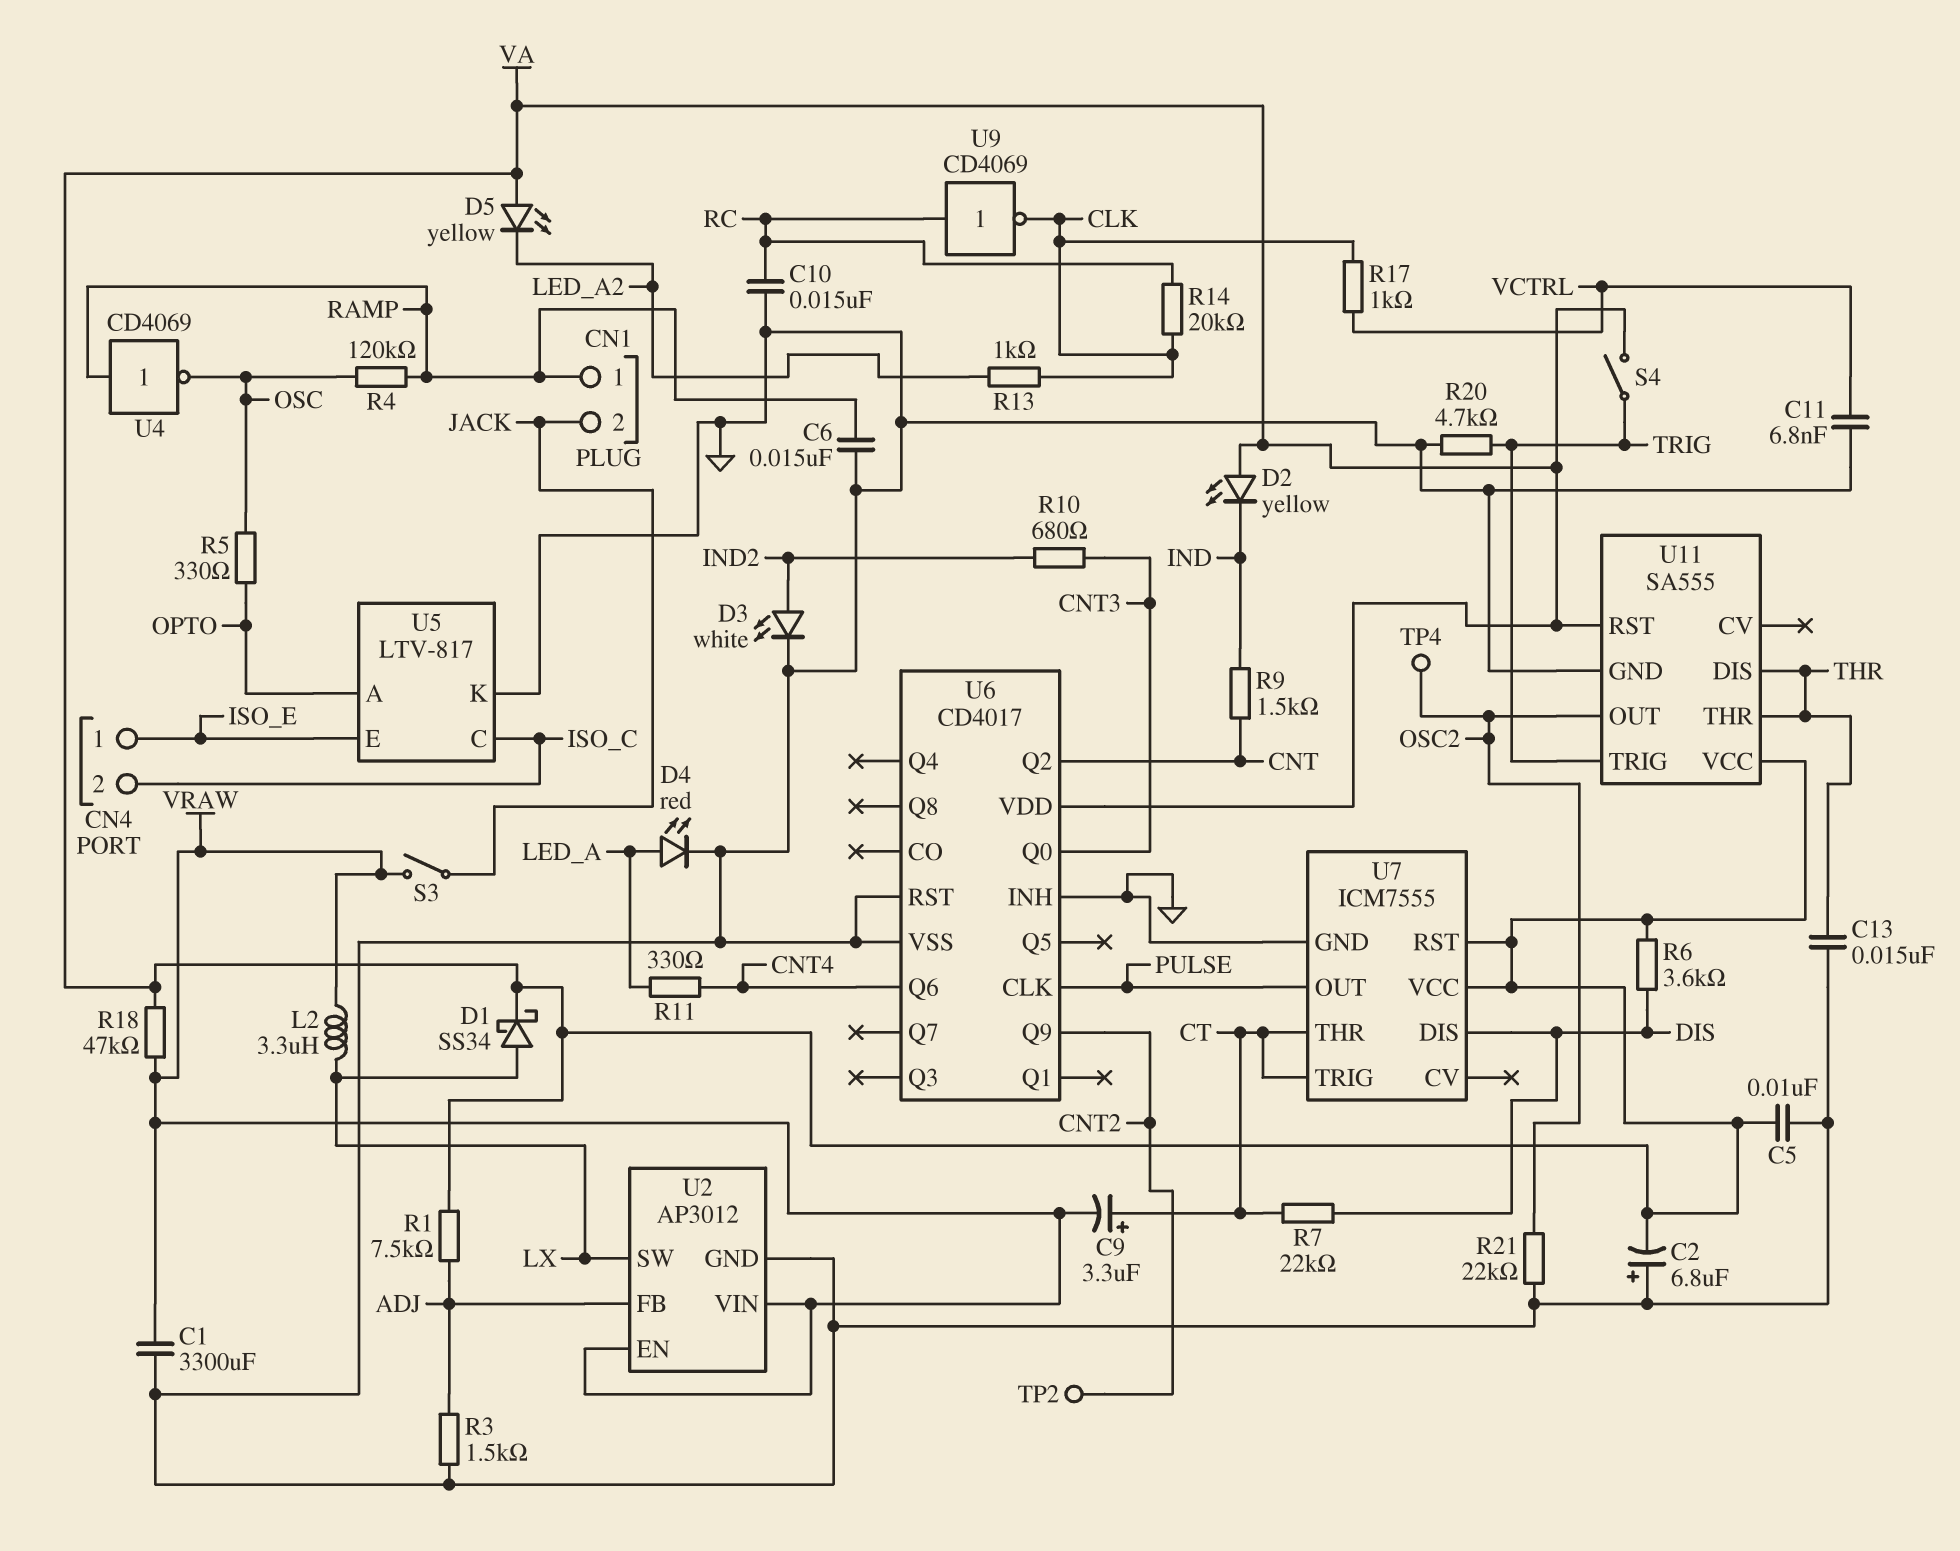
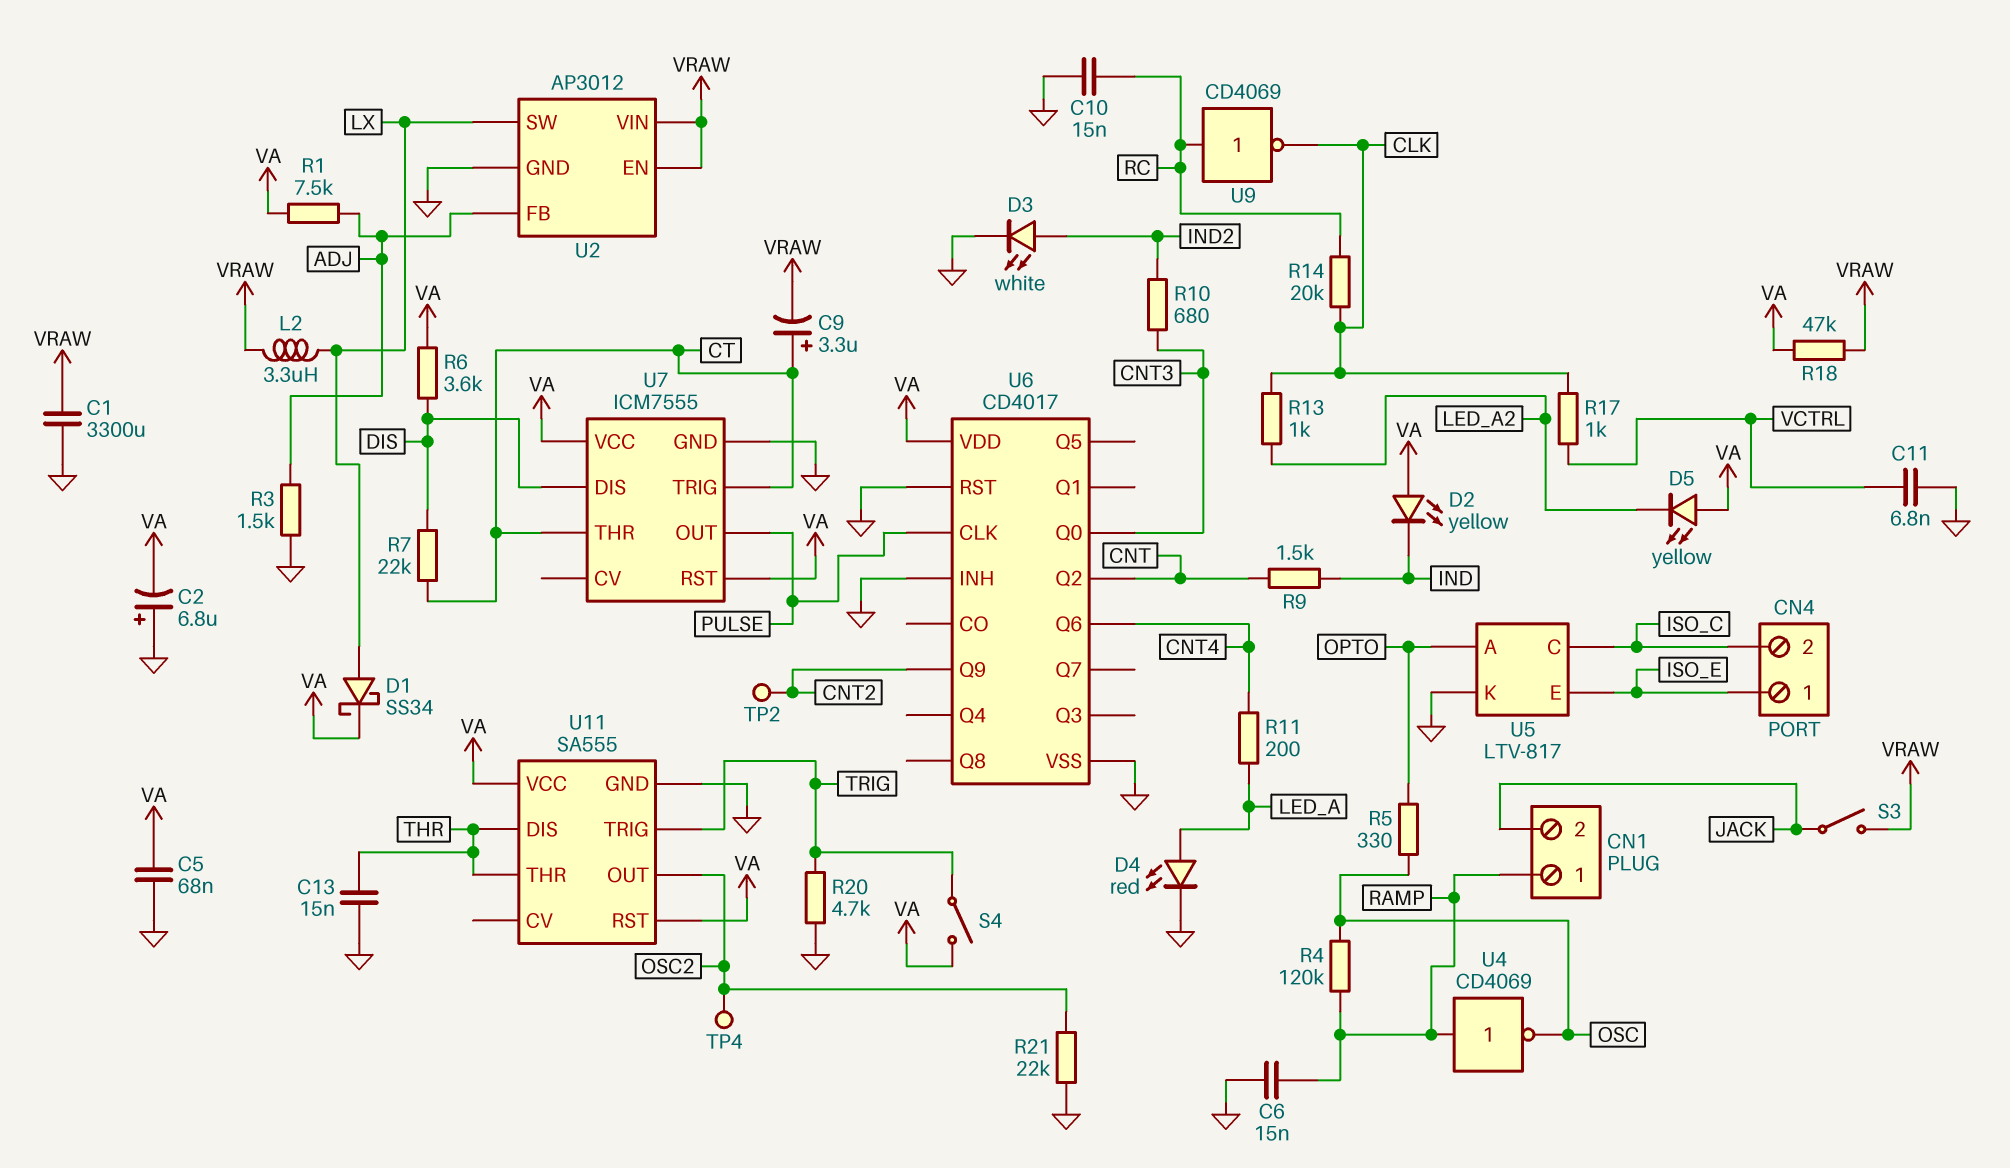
C5: 10nF (GND, VA) -> 68nF (GND, VA)
R11: 330 (CNT4, LED_A) -> 200 (CNT4, LED_A)

